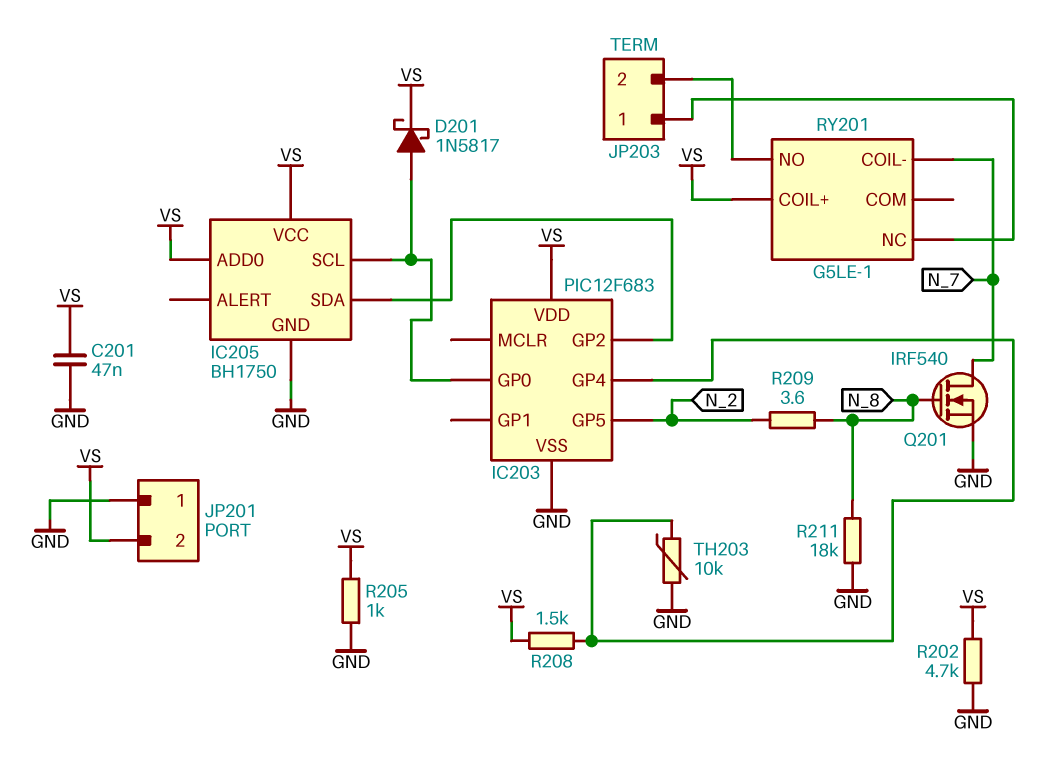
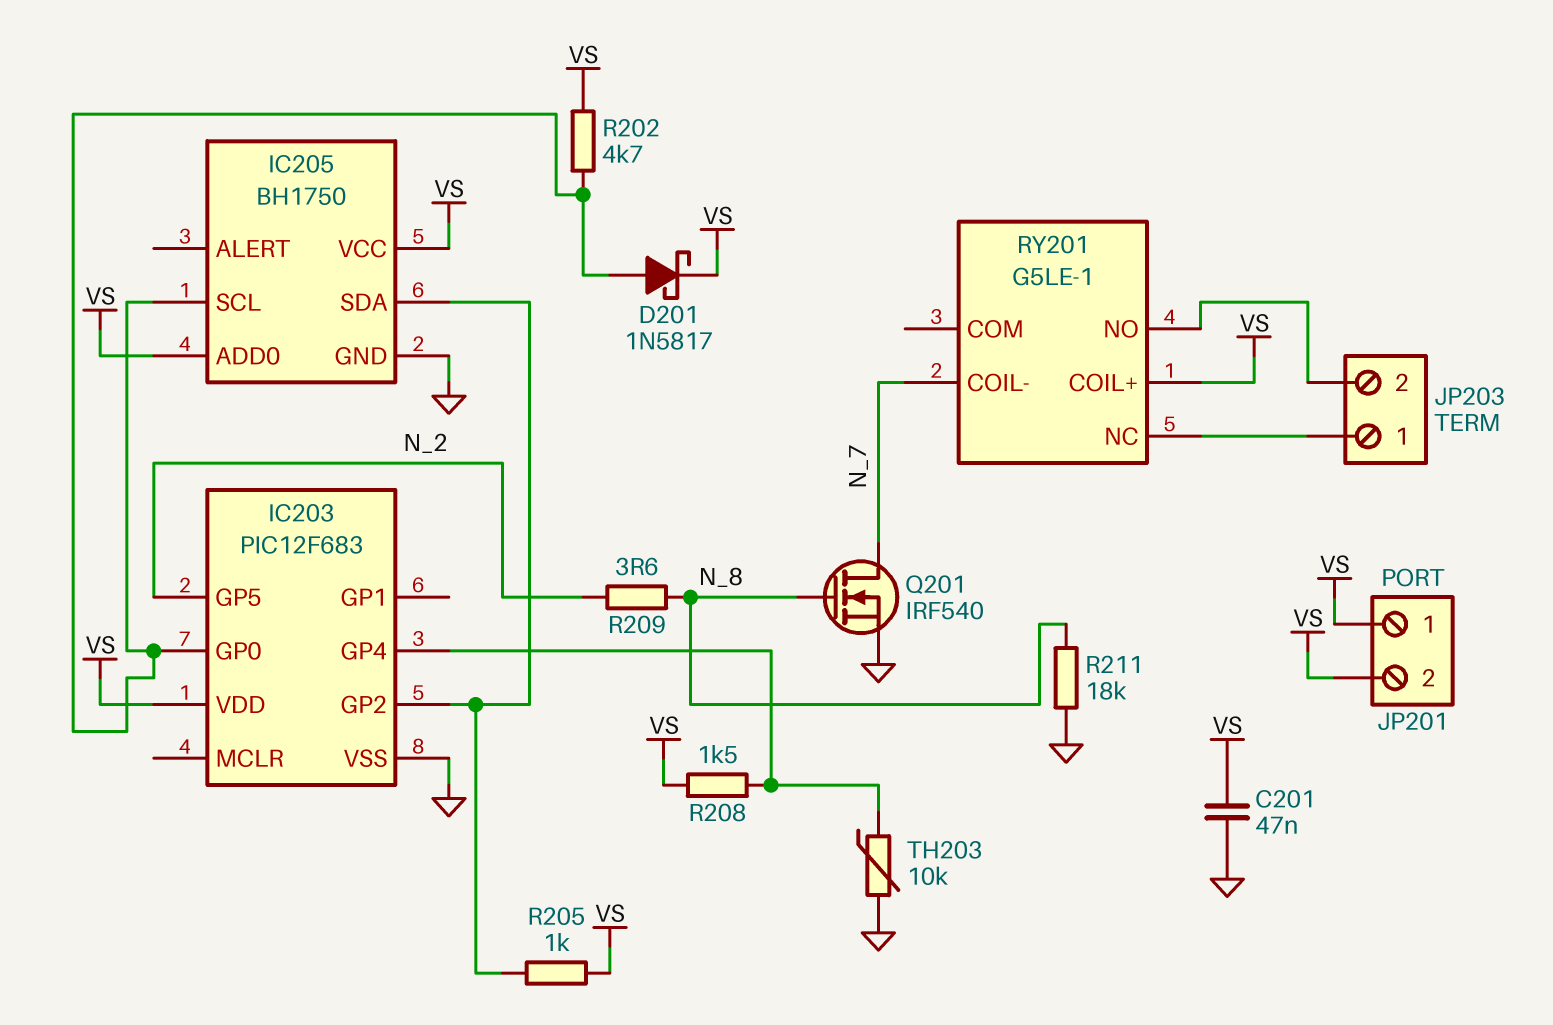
JP201 pin 1: GND -> VS
R202: 4.7k (GND, VS) -> 4.7k (IC203/GP0, VS)
R205: 1k (GND, VS) -> 1k (IC203/GP2, VS)

